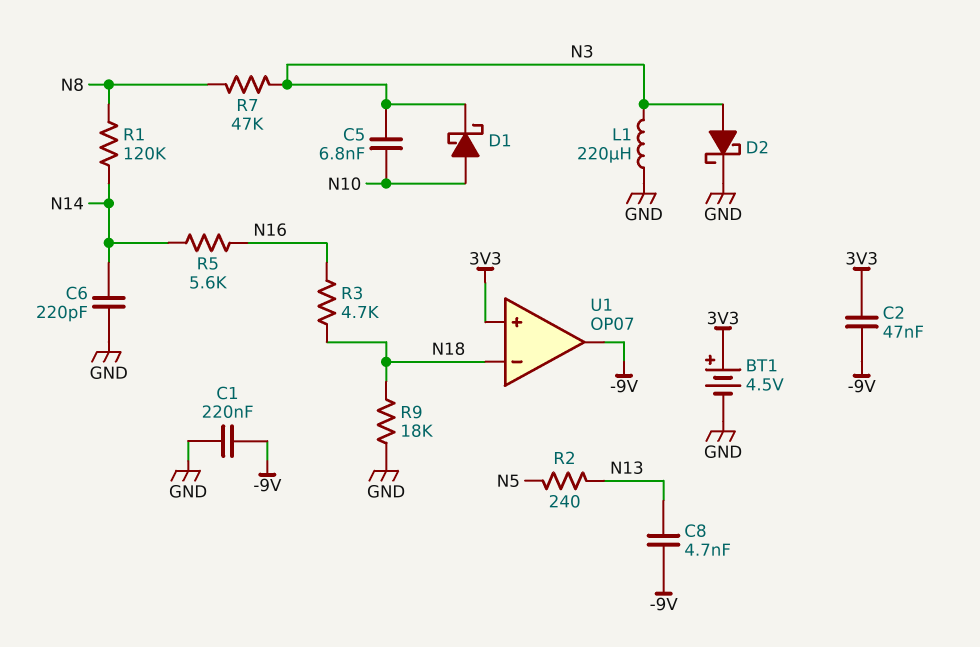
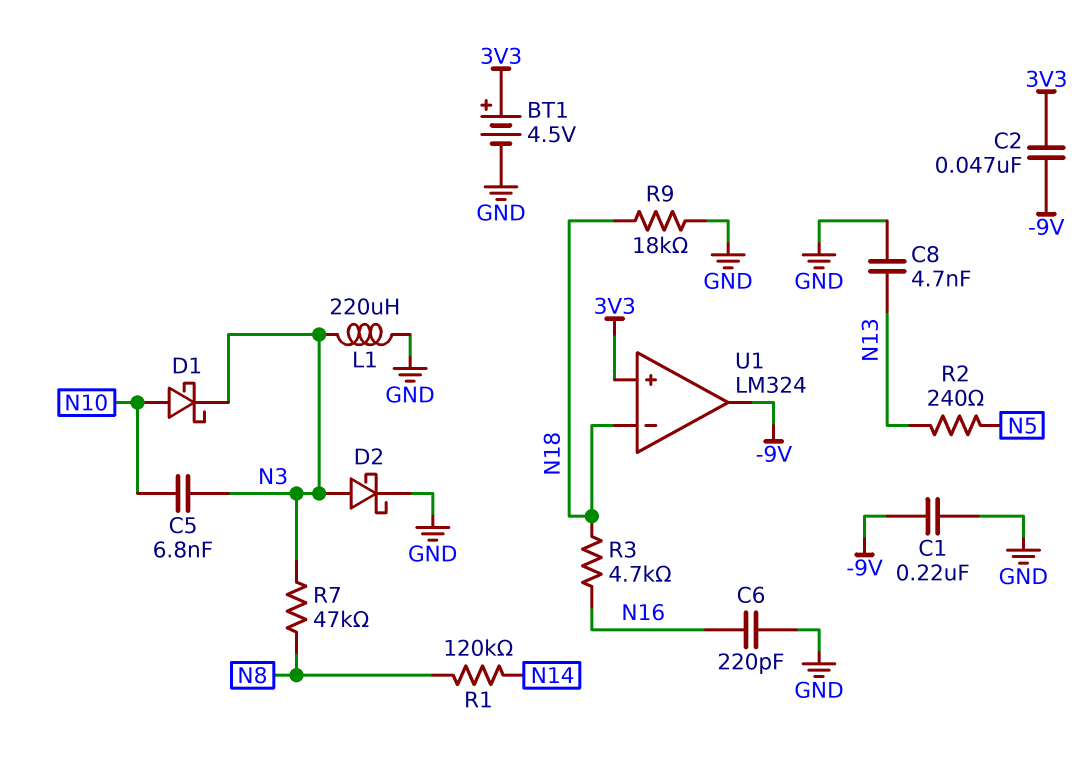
C6: 220pF (GND, N14) -> 220pF (GND, N16)
C8: 4.7nF (-9V, N13) -> 4.7nF (GND, N13)
R5: 5.6k (N14, N16) -> none
U1: OP07 -> LM324

